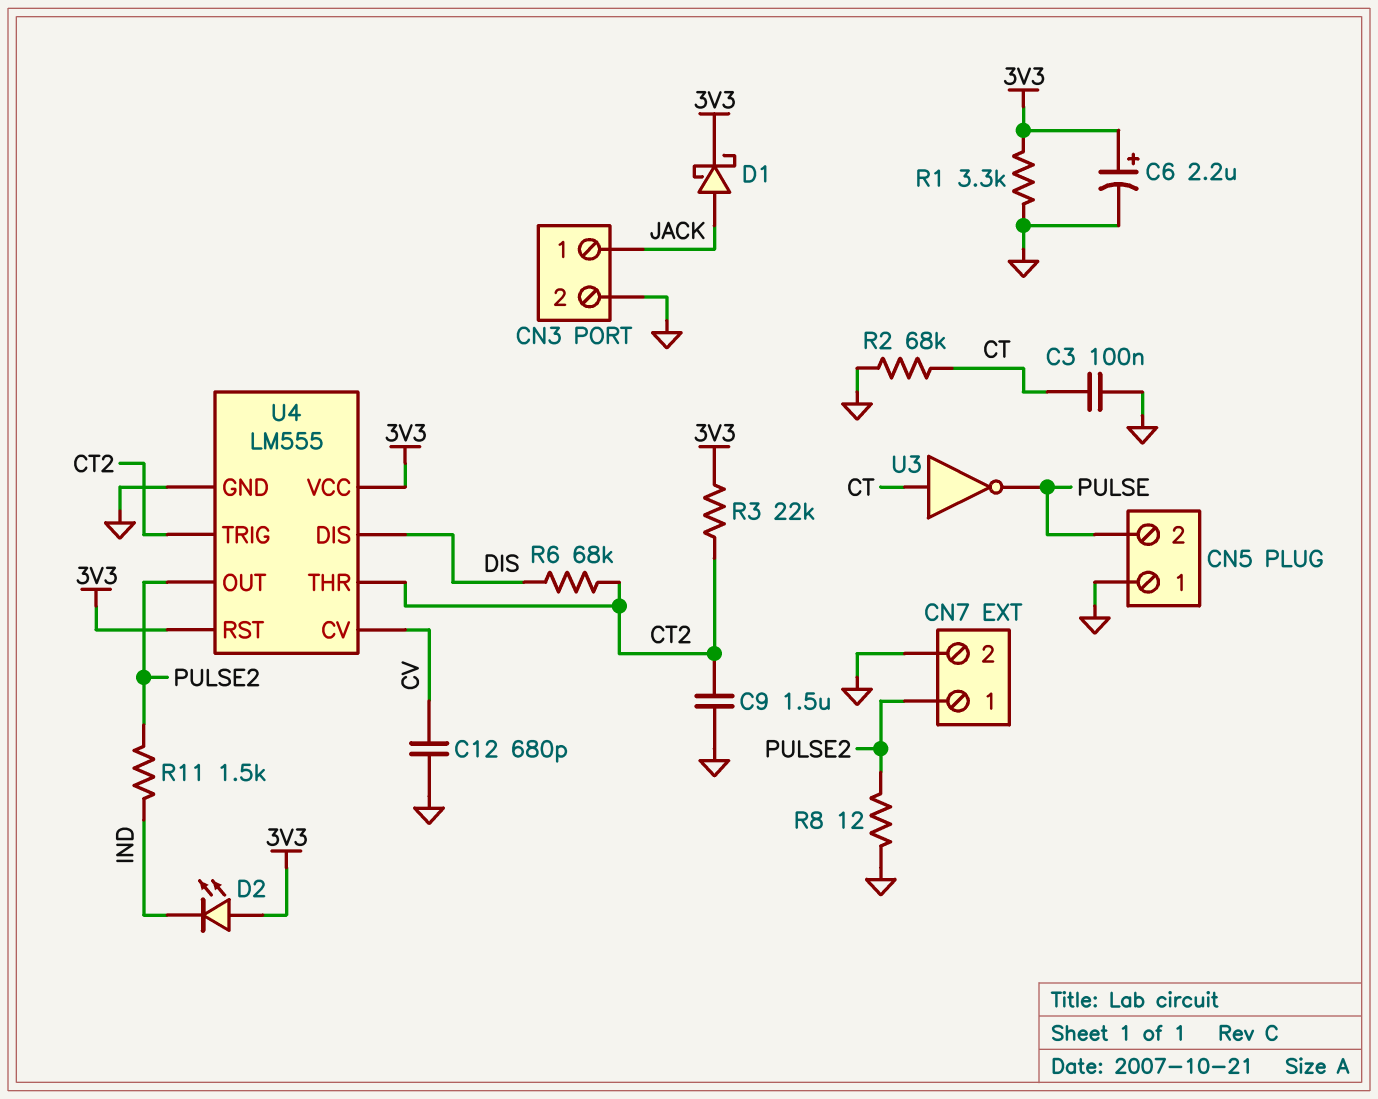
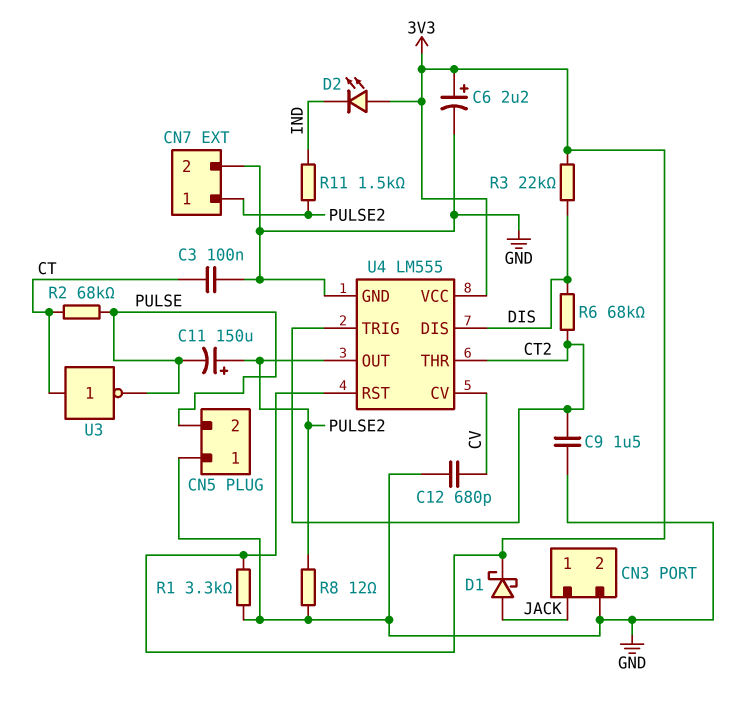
C11: none -> 150uF (plus PULSE2, minus PULSE)
R2: 68k (CT, GND) -> 68k (CT, PULSE)
R3: 22k (3V3, CT2) -> 22k (3V3, DIS)

